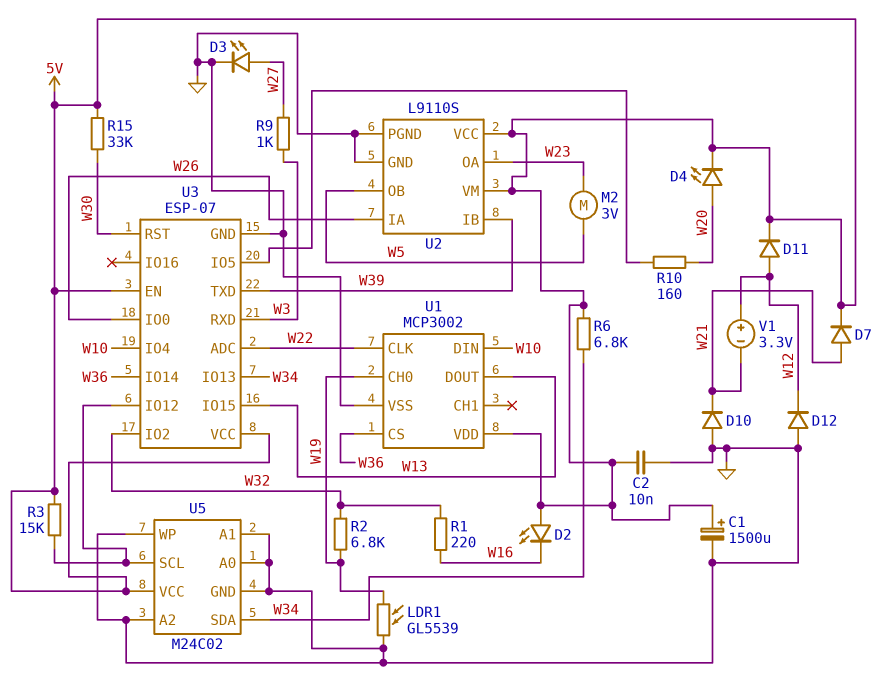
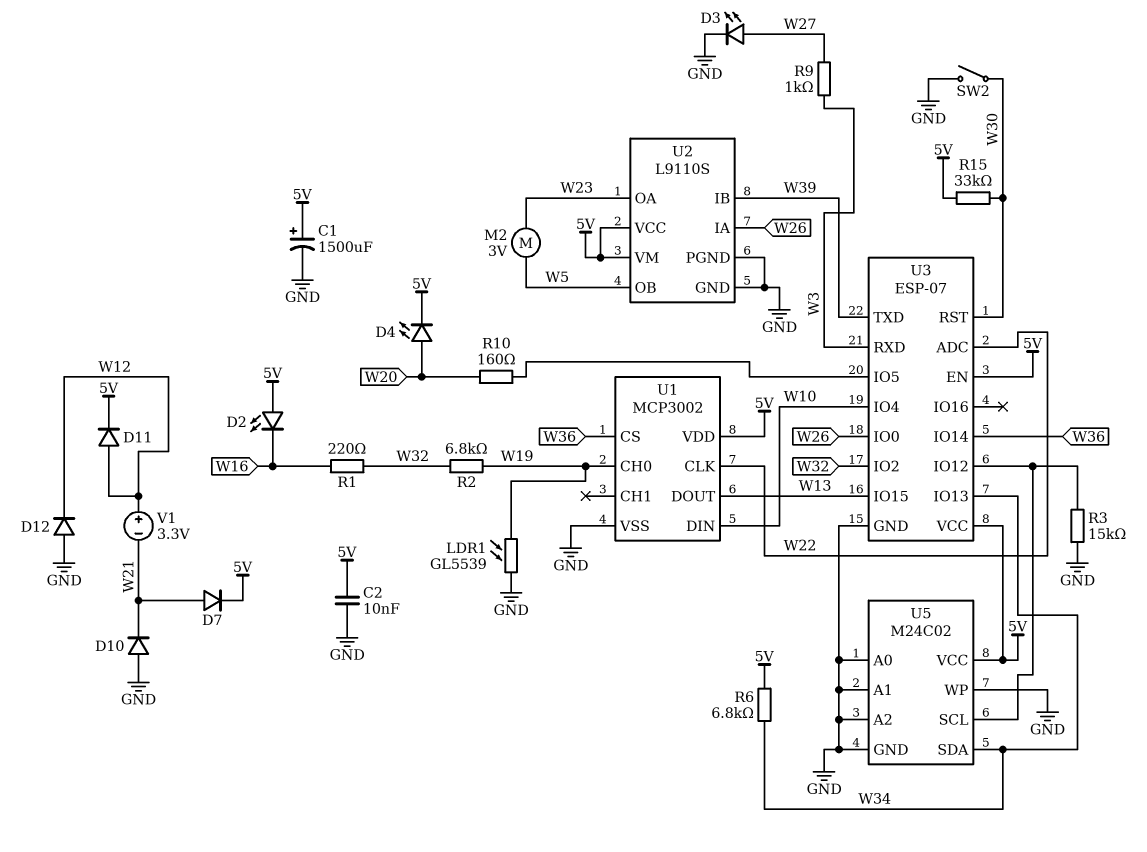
R3: 15k (5V, U3/IO12) -> 15k (GND, U3/IO12)
SW2: none -> switch (GND, W30)

